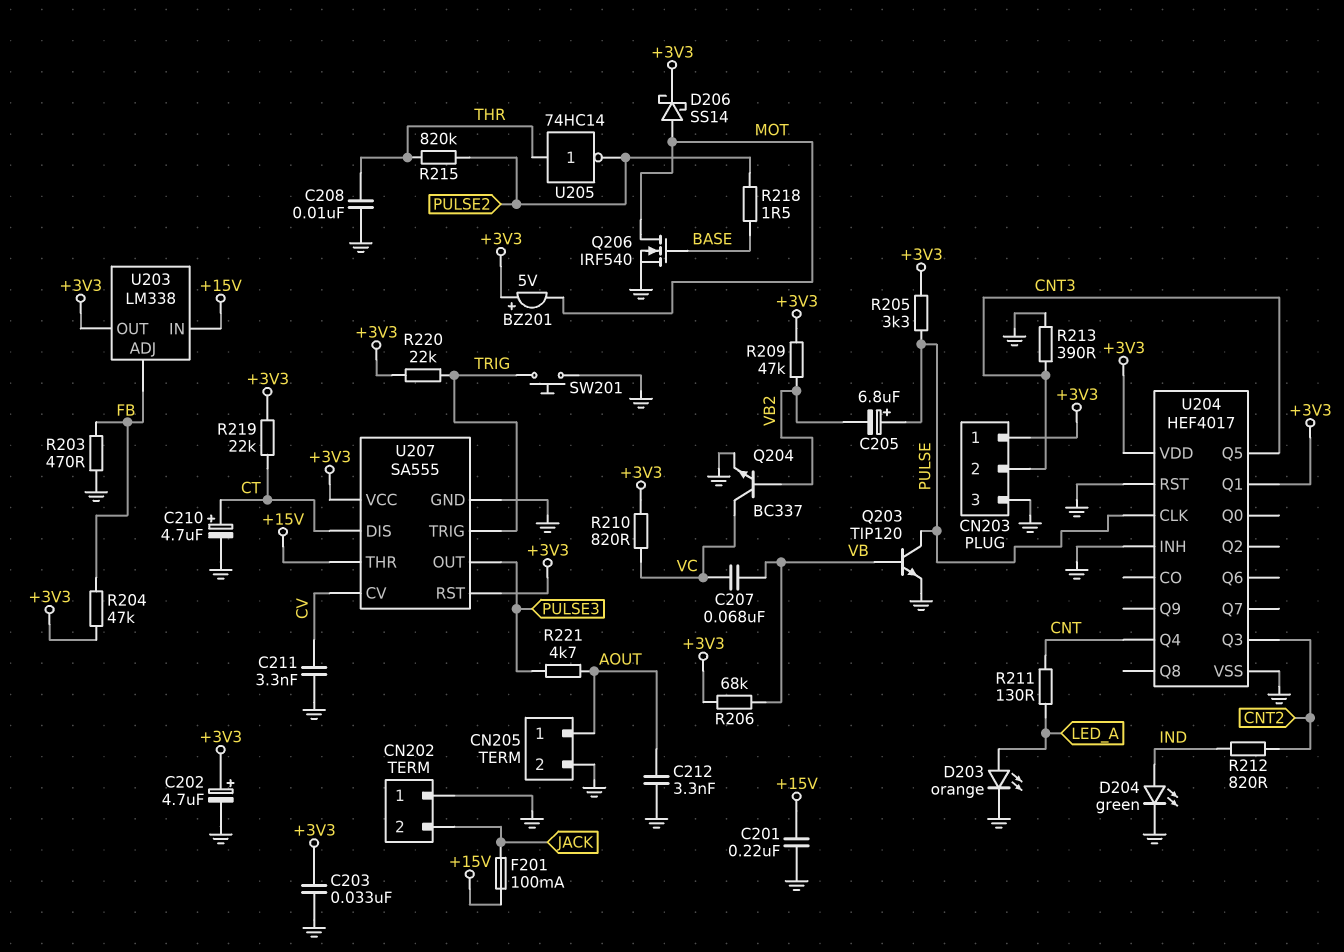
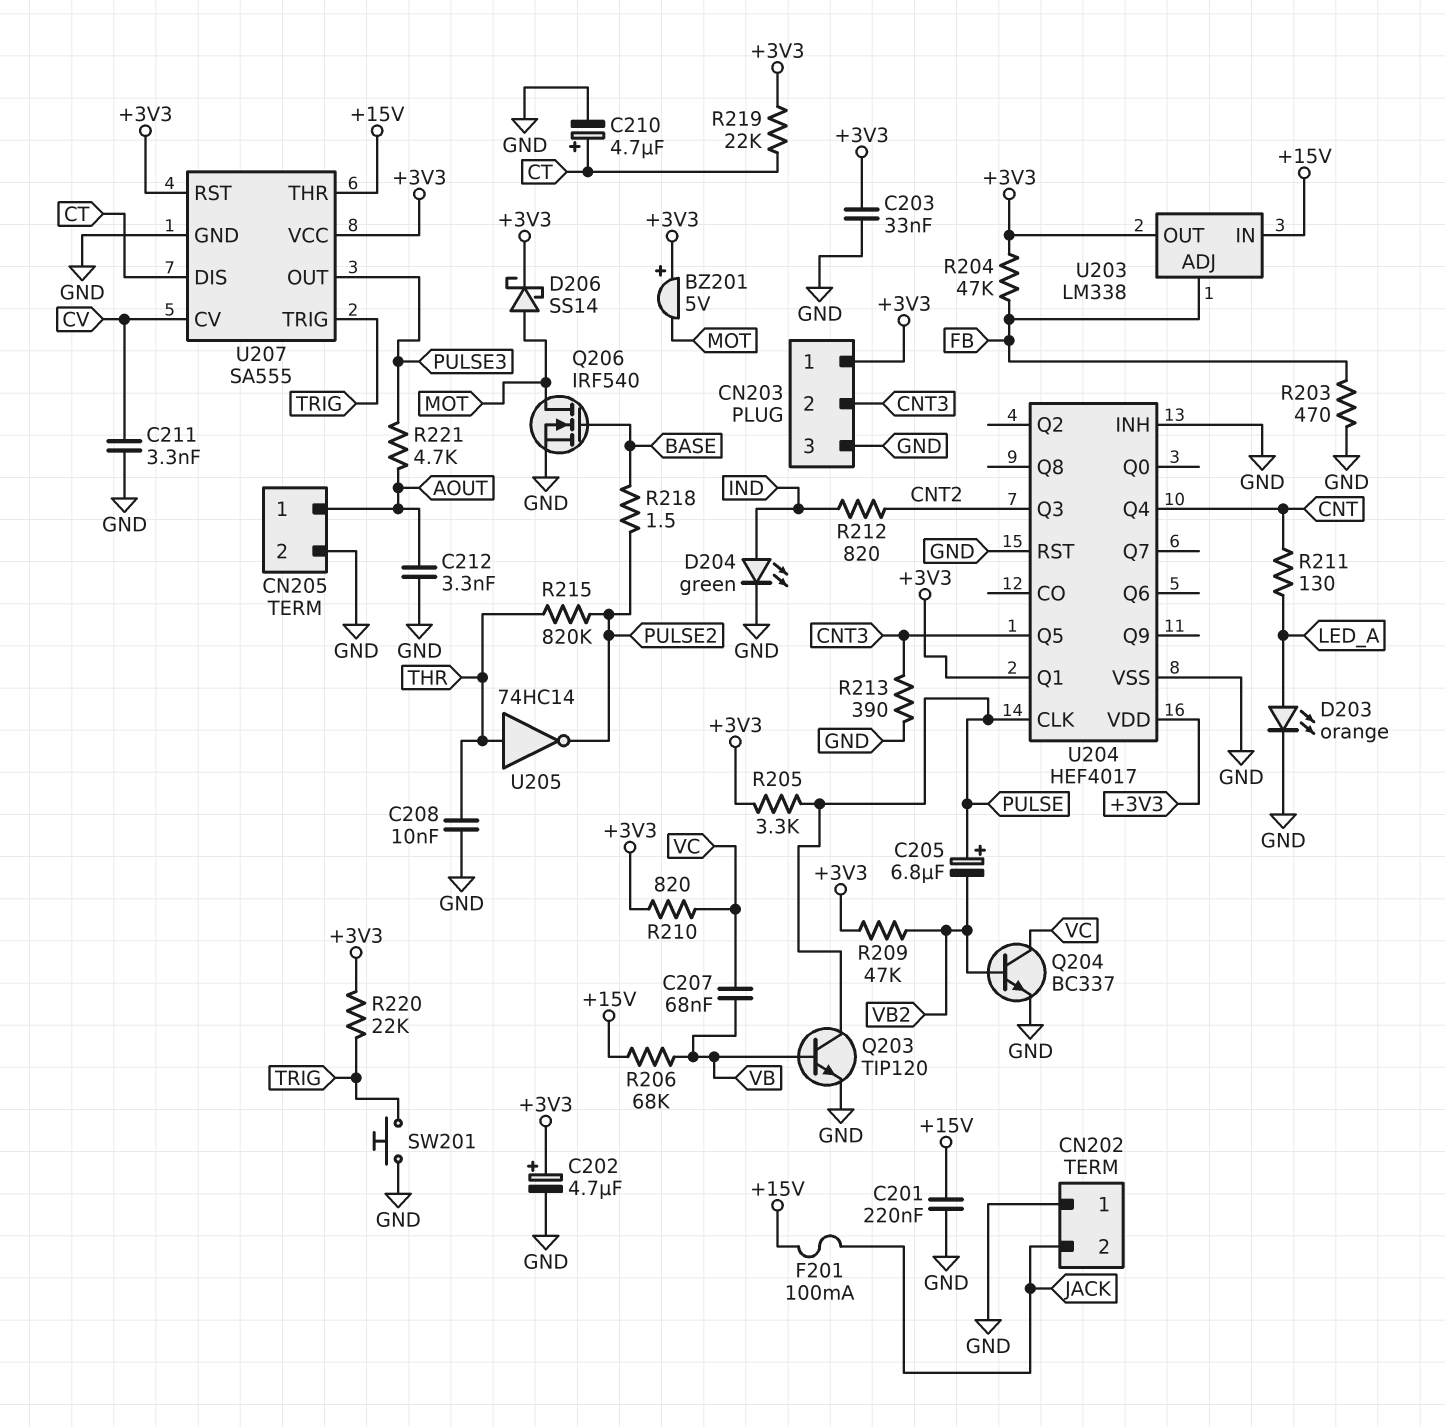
R206: 68k (+3V3, VB) -> 68k (+15V, VB)

